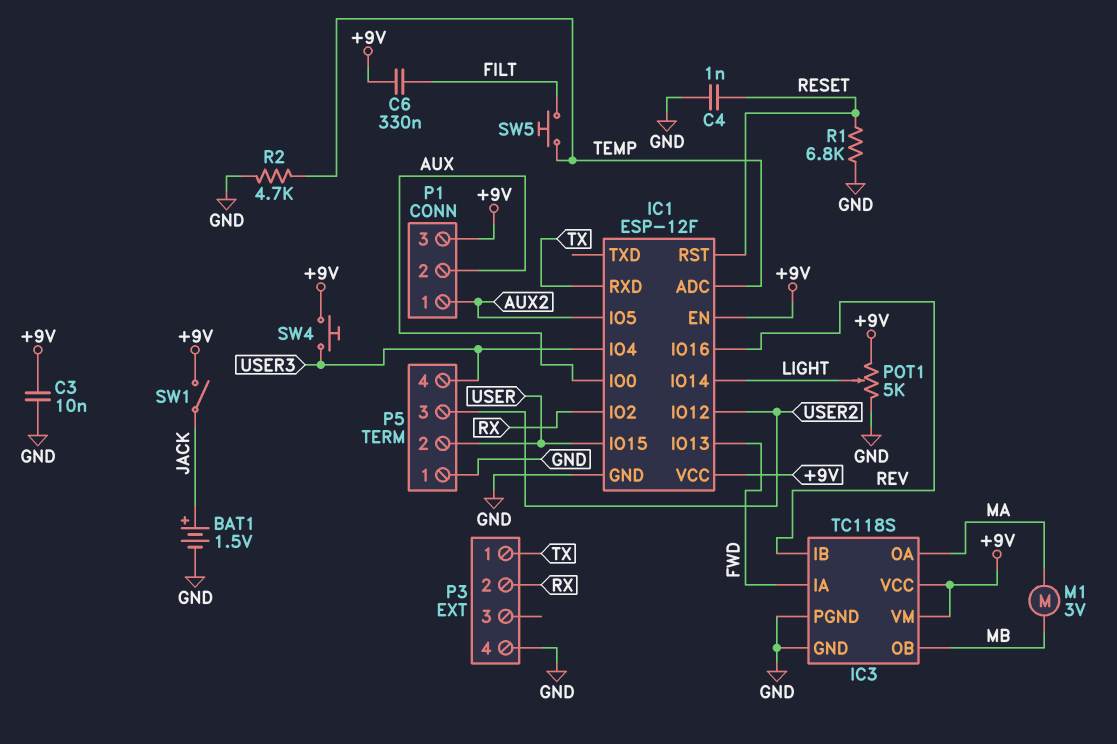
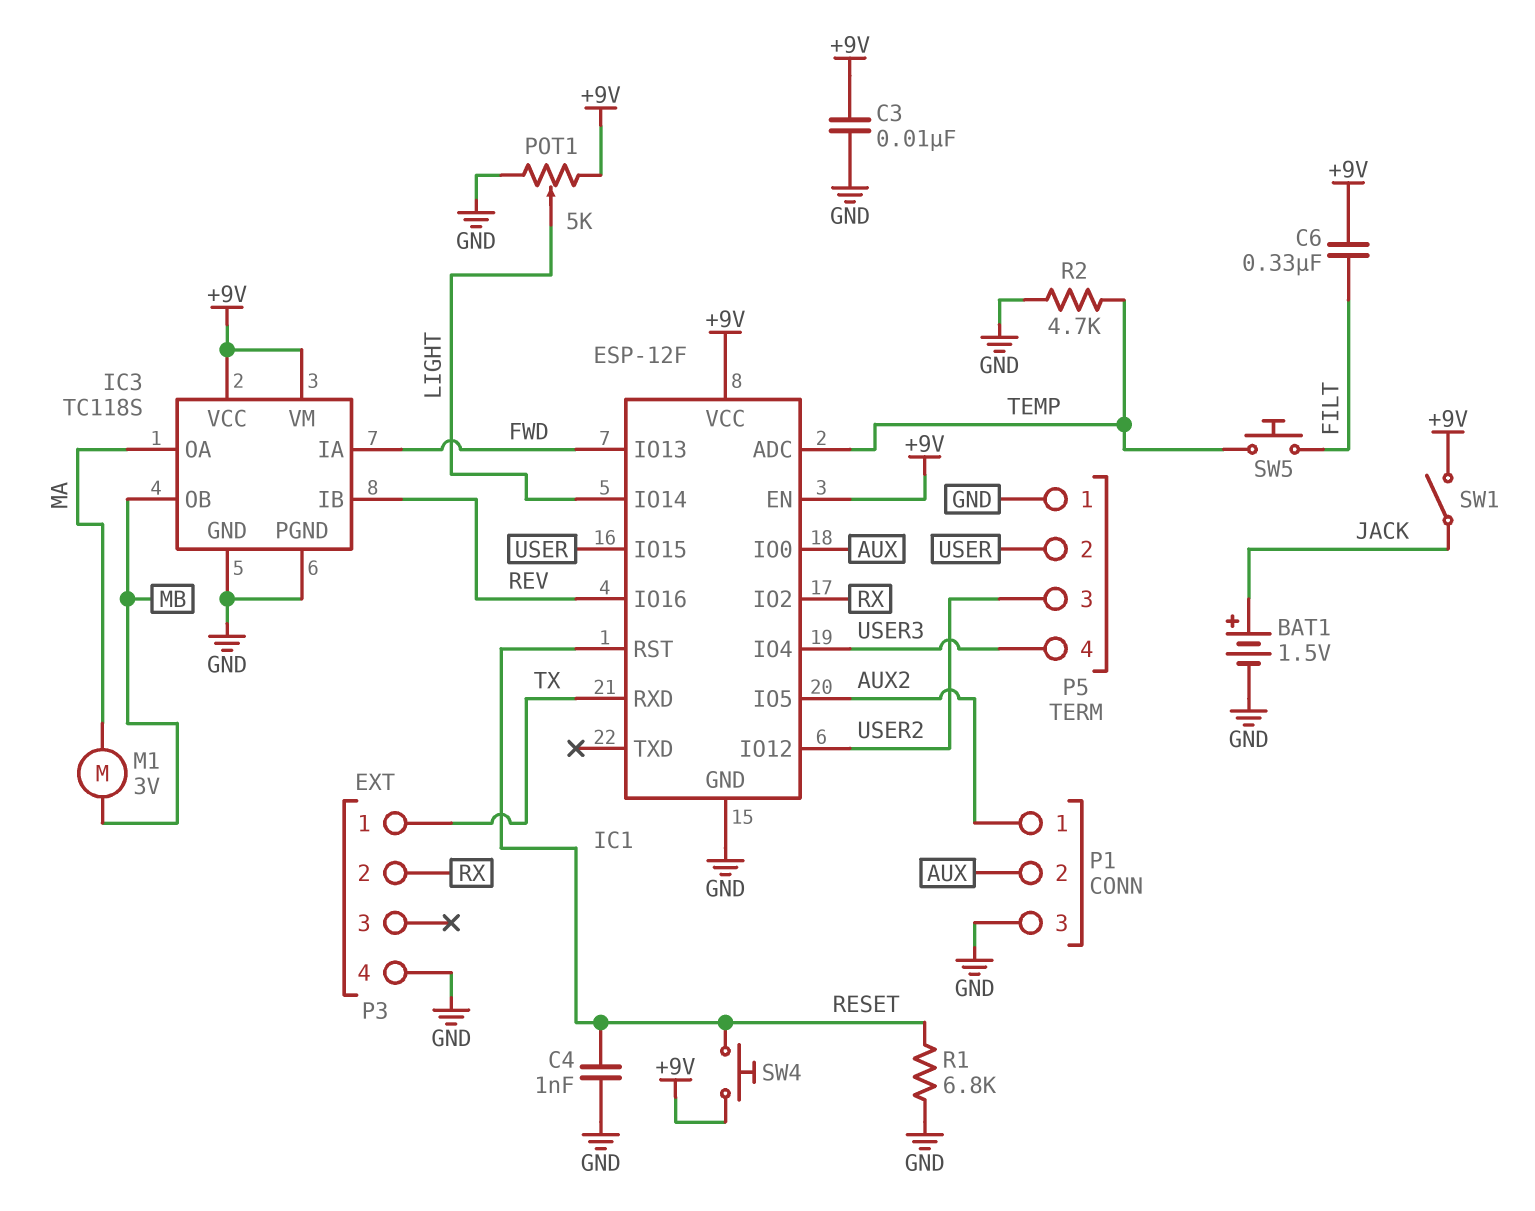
P1 pin 3: +9V -> GND
SW4: button (+9V, USER3) -> button (+9V, RESET)

